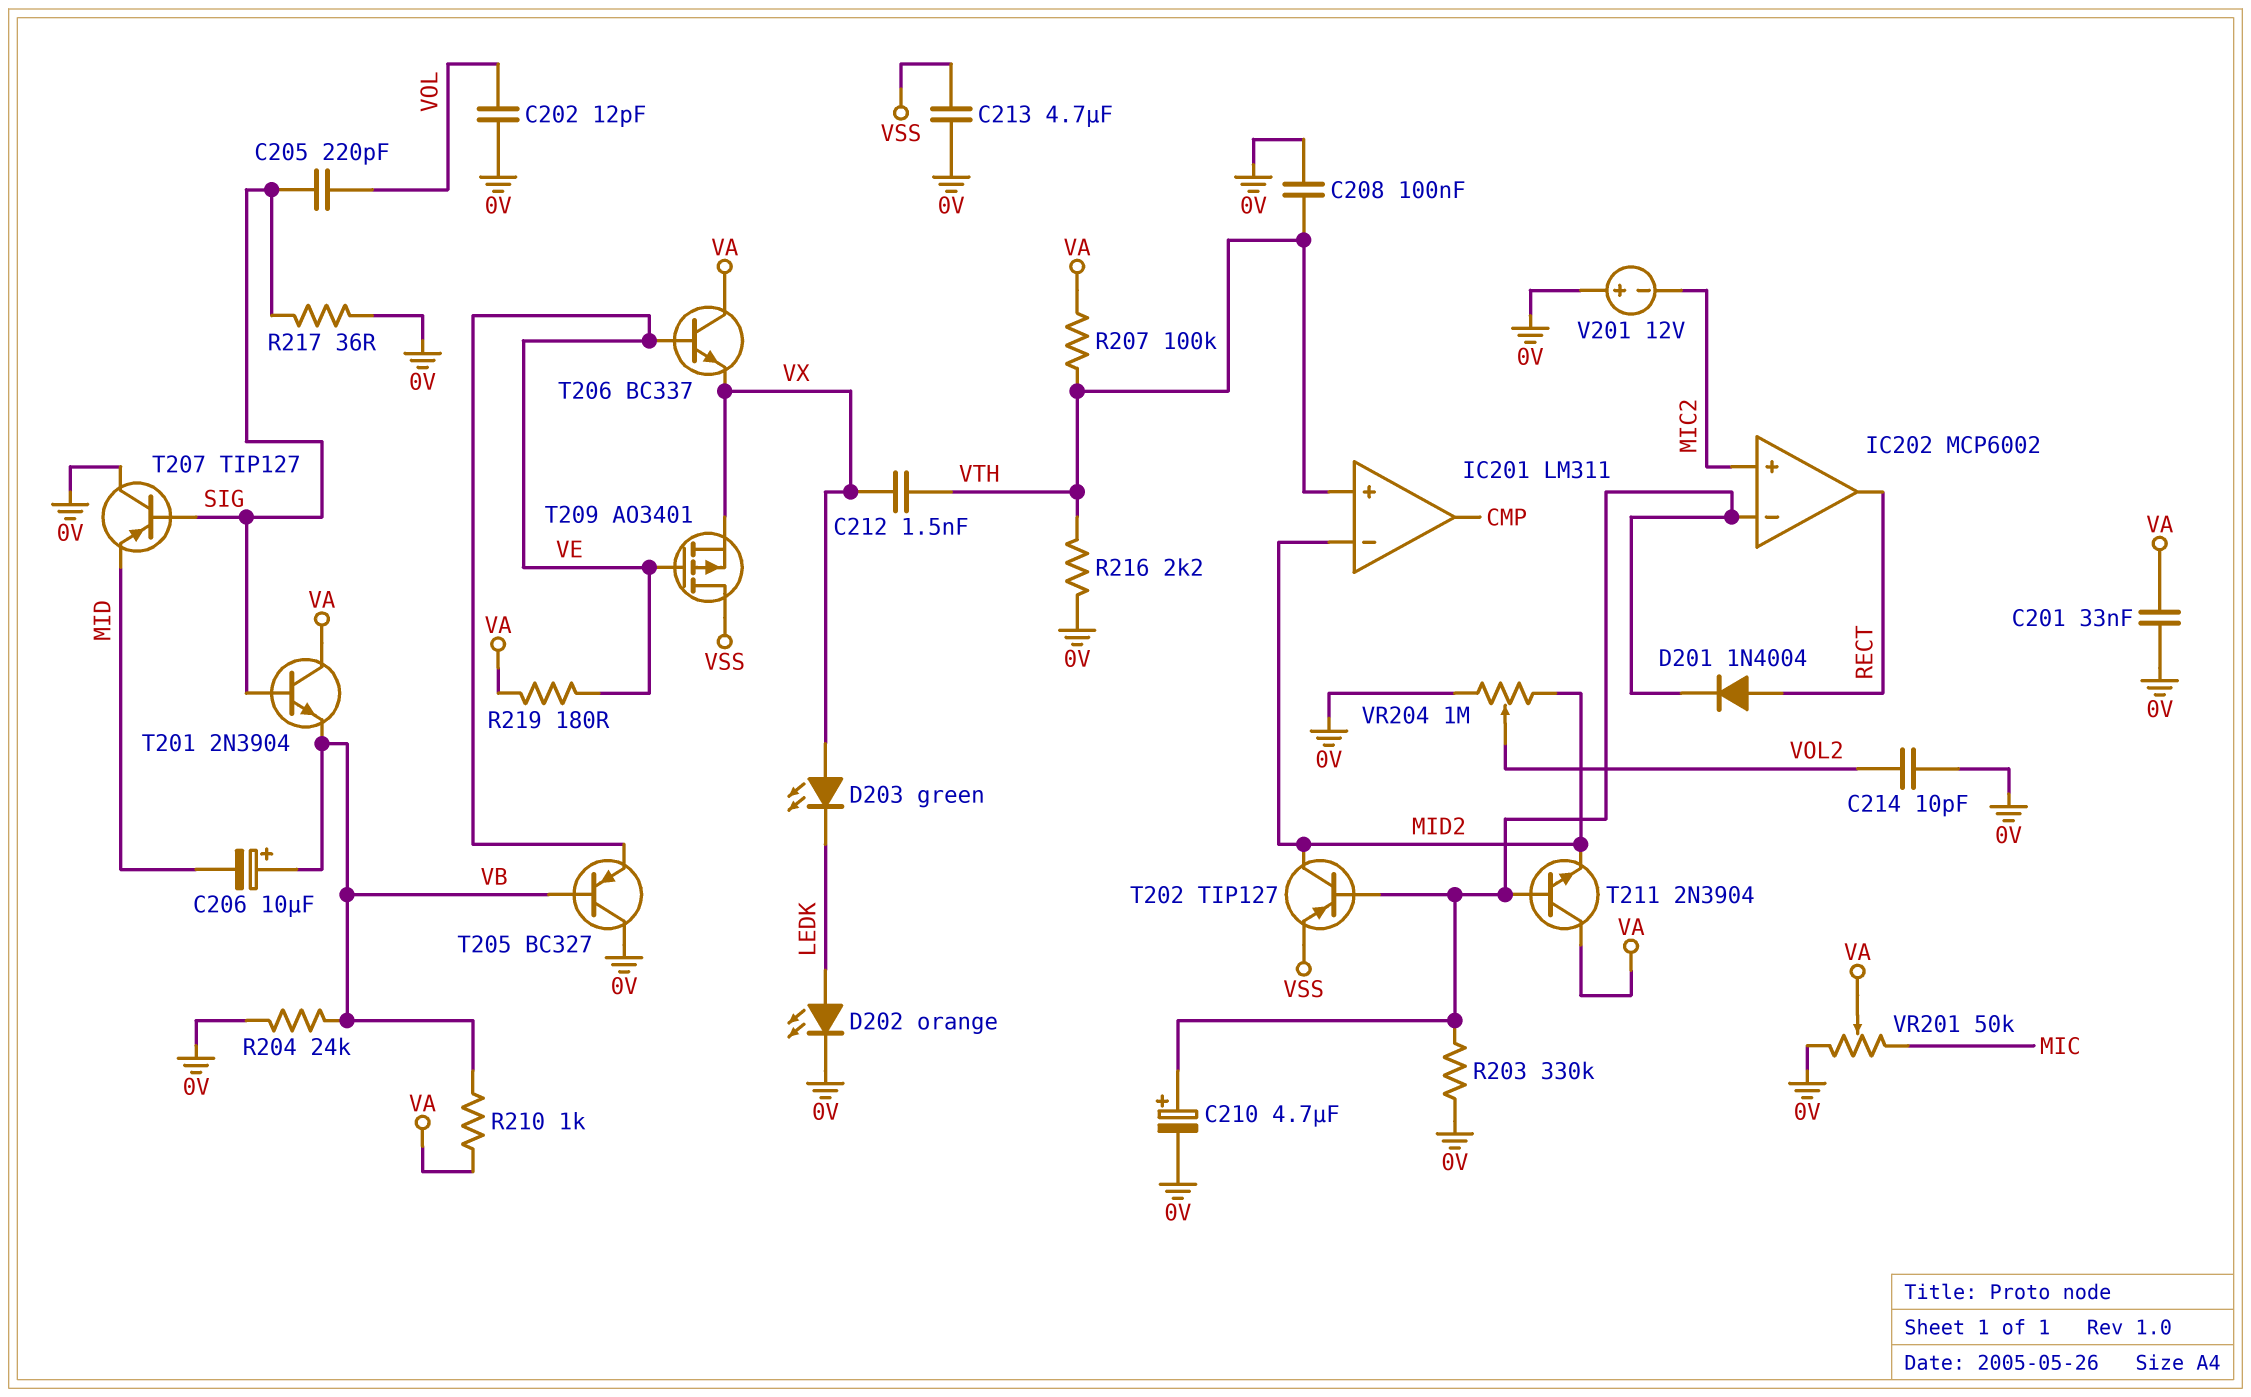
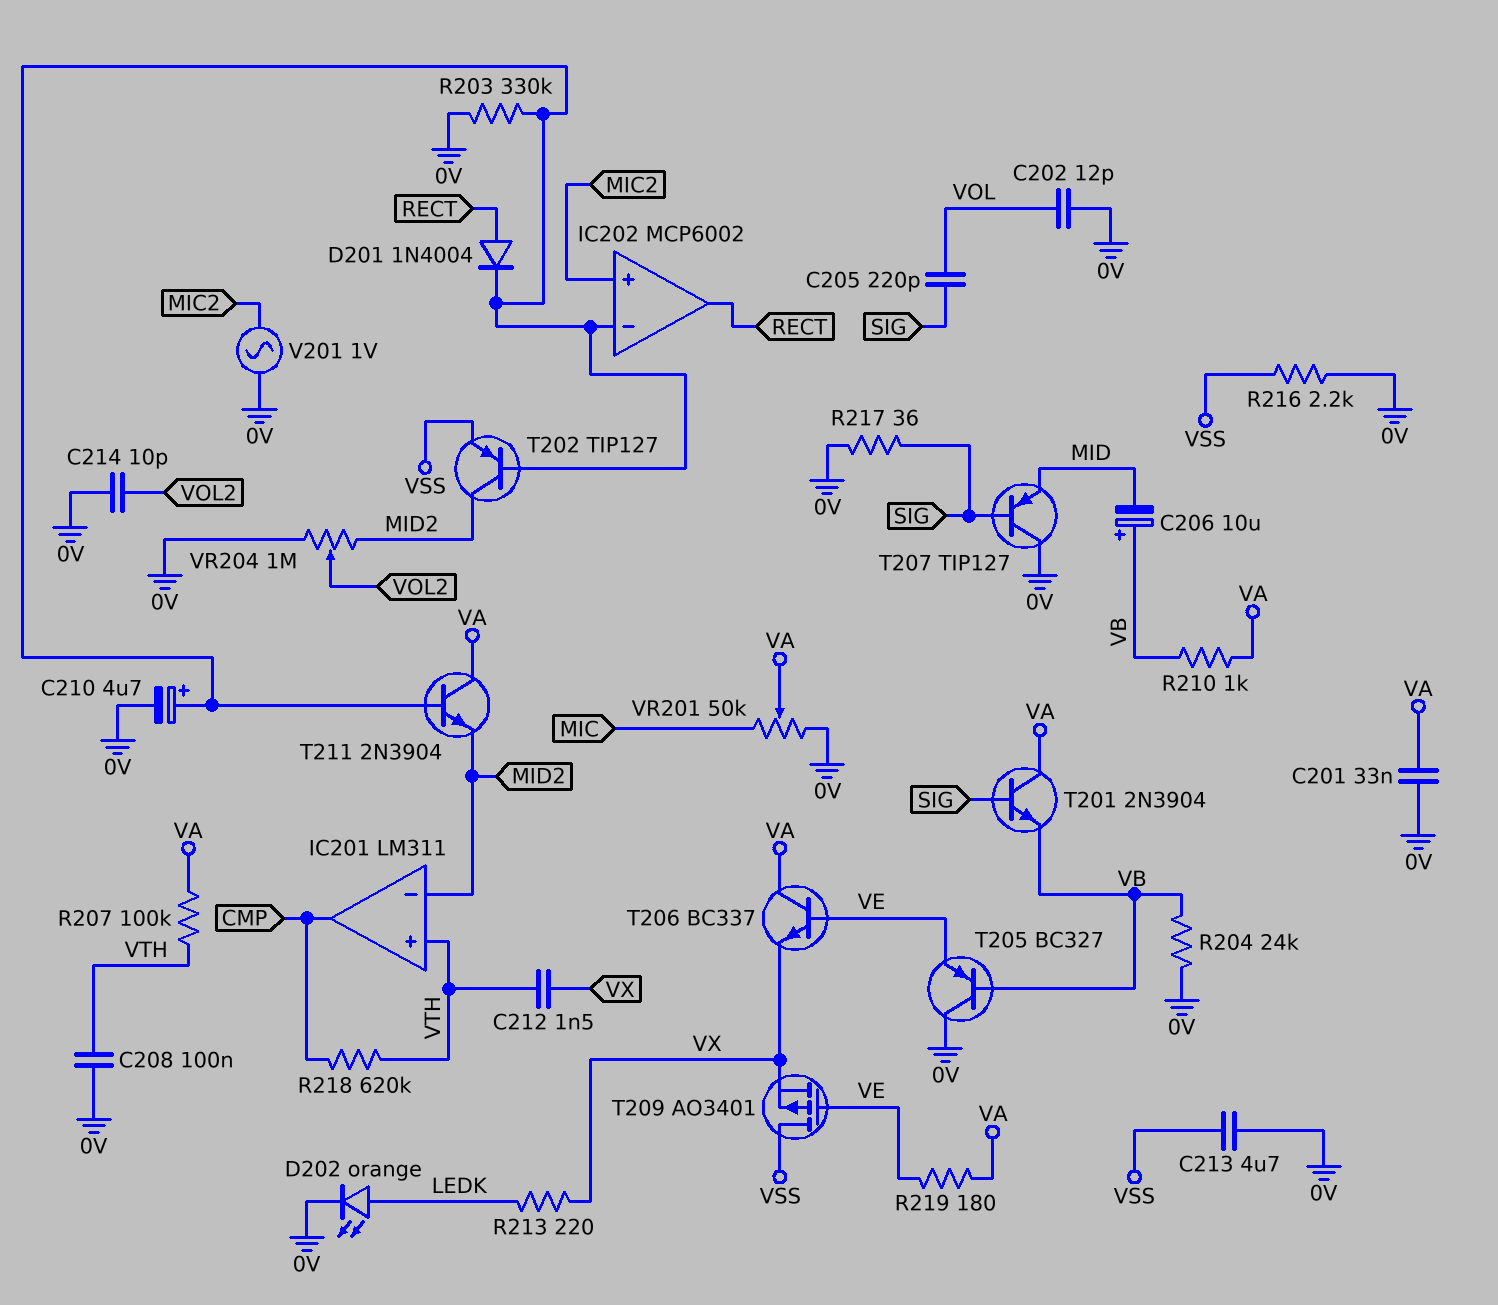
D203: LED green (A VX, K LEDK) -> none
R213: none -> 220 (LEDK, VX)
R216: 2.2k (0V, VTH) -> 2.2k (0V, VSS)
R218: none -> 620k (CMP, VTH)
V201: 12V (plus 0V, minus MIC2) -> AC 1V (0V, MIC2)

